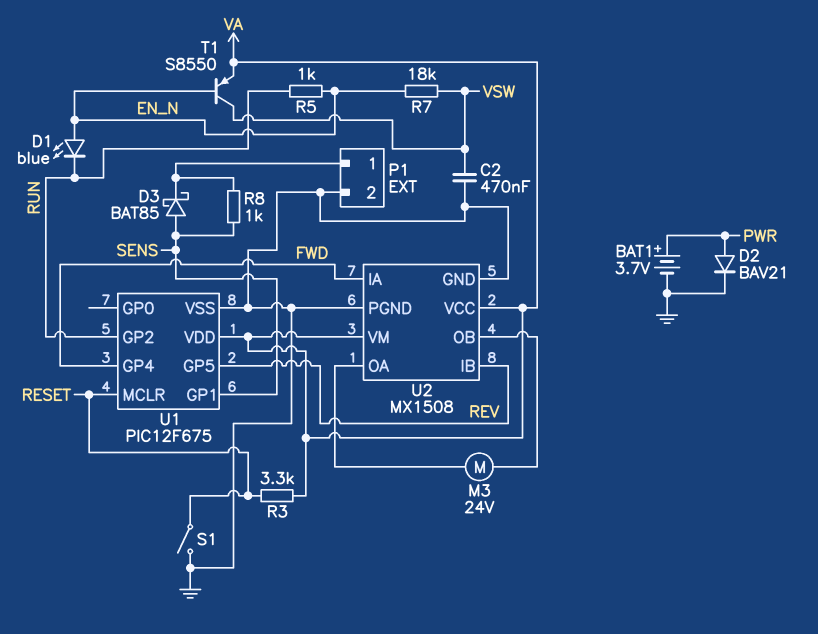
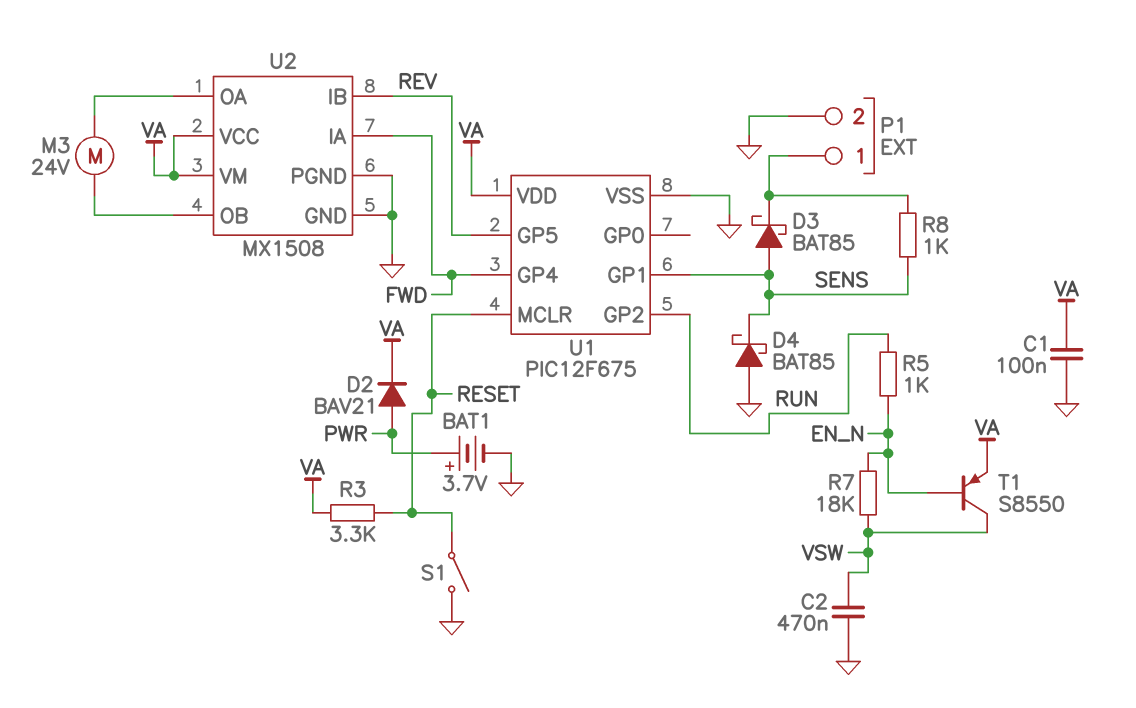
C1: none -> 100nF (GND, VA)
D1: LED blue (A EN_N, K RUN) -> none
D2: diode BAV21 (A PWR, K GND) -> diode BAV21 (A PWR, K VA)
D4: none -> schottky BAT85 (A GND, K SENS)

